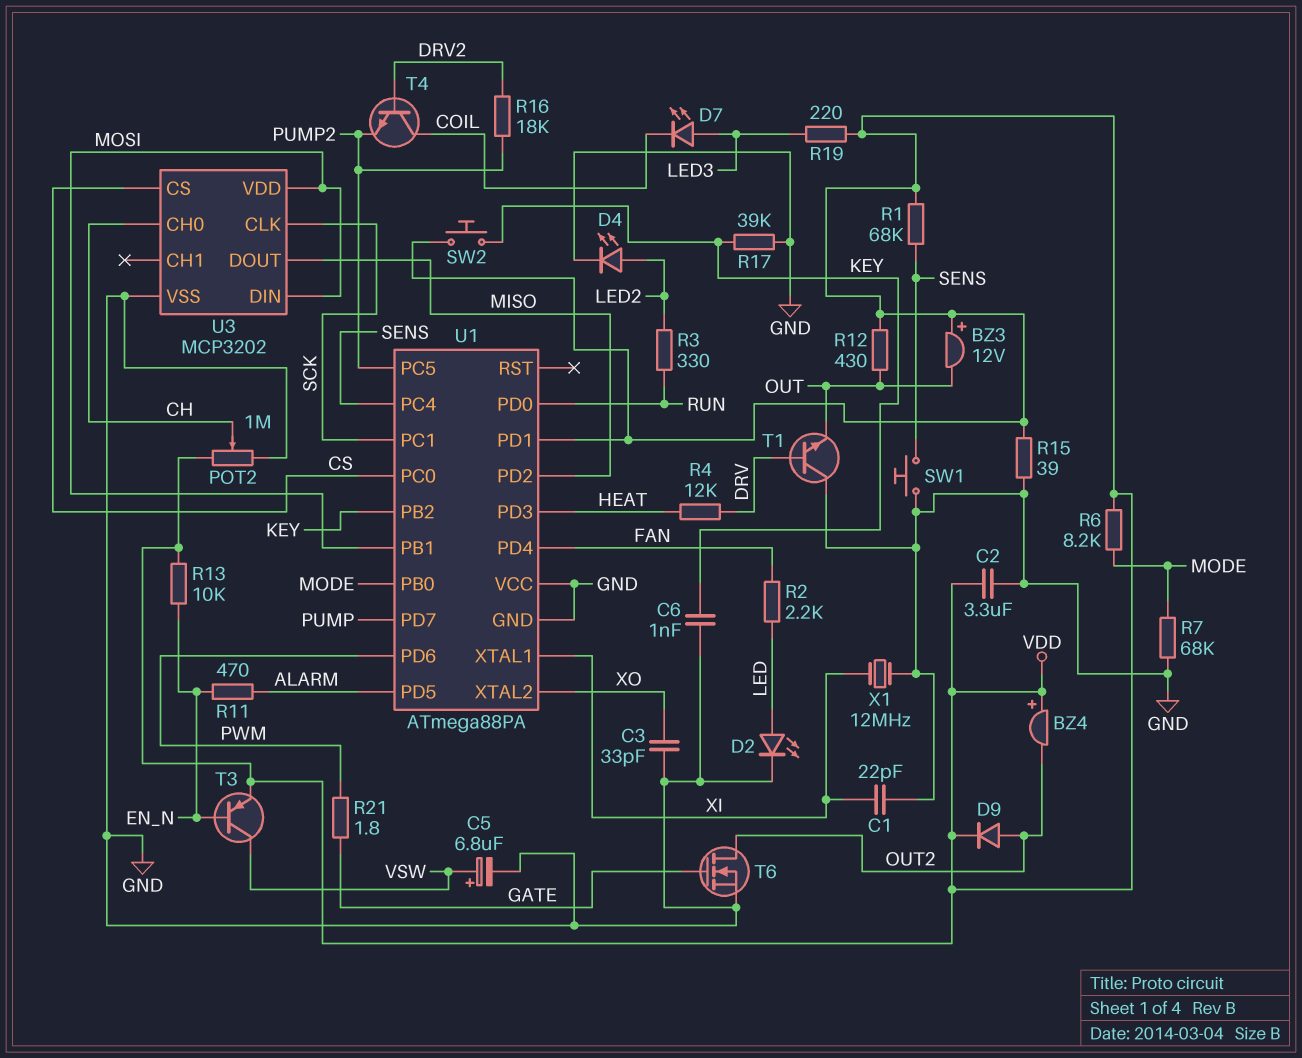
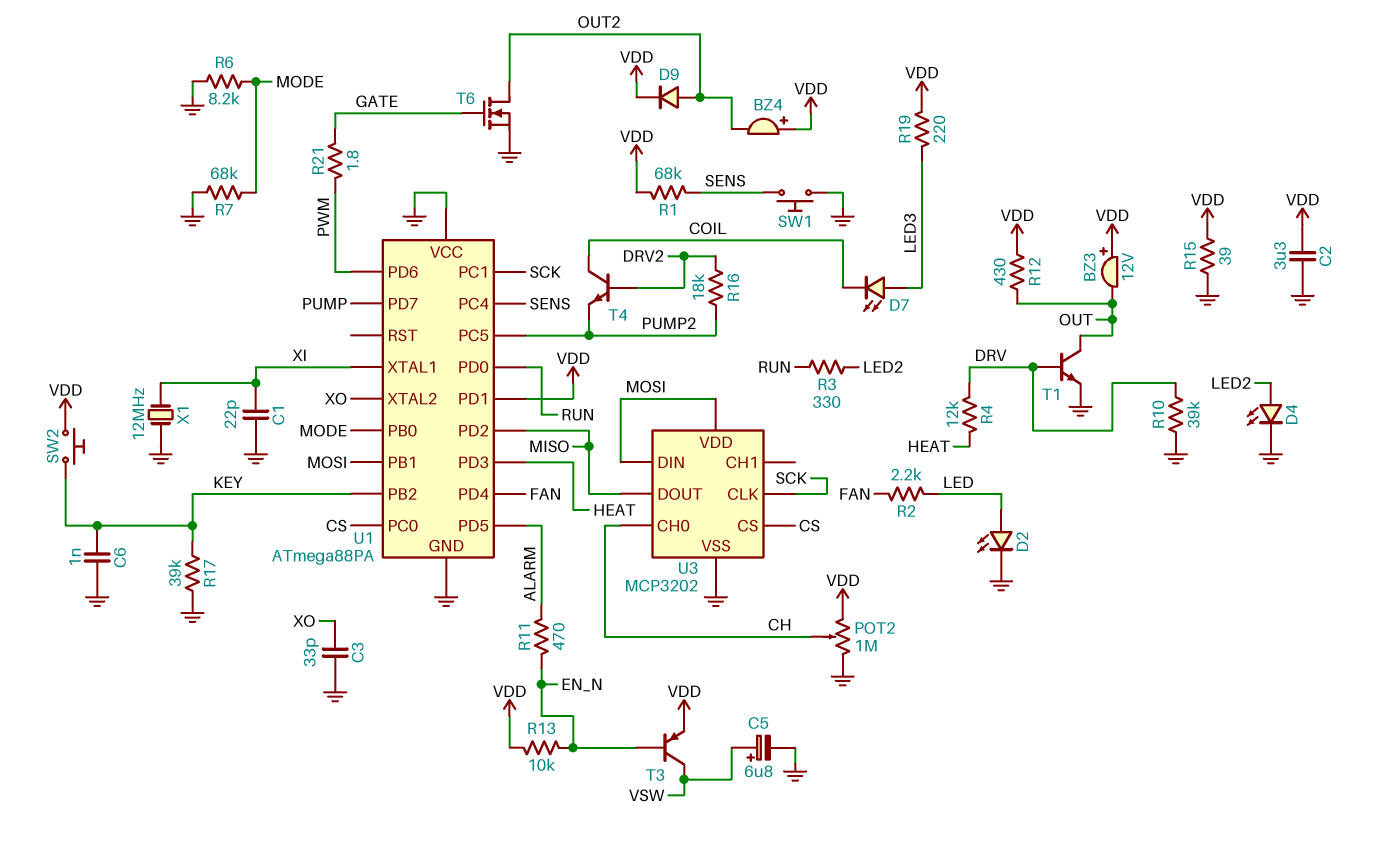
R6: 8.2k (MODE, VDD) -> 8.2k (GND, MODE)
R10: none -> 39k (DRV, GND)
T1: NPN (B DRV, C GND, E OUT) -> NPN (B DRV, C OUT, E GND)

